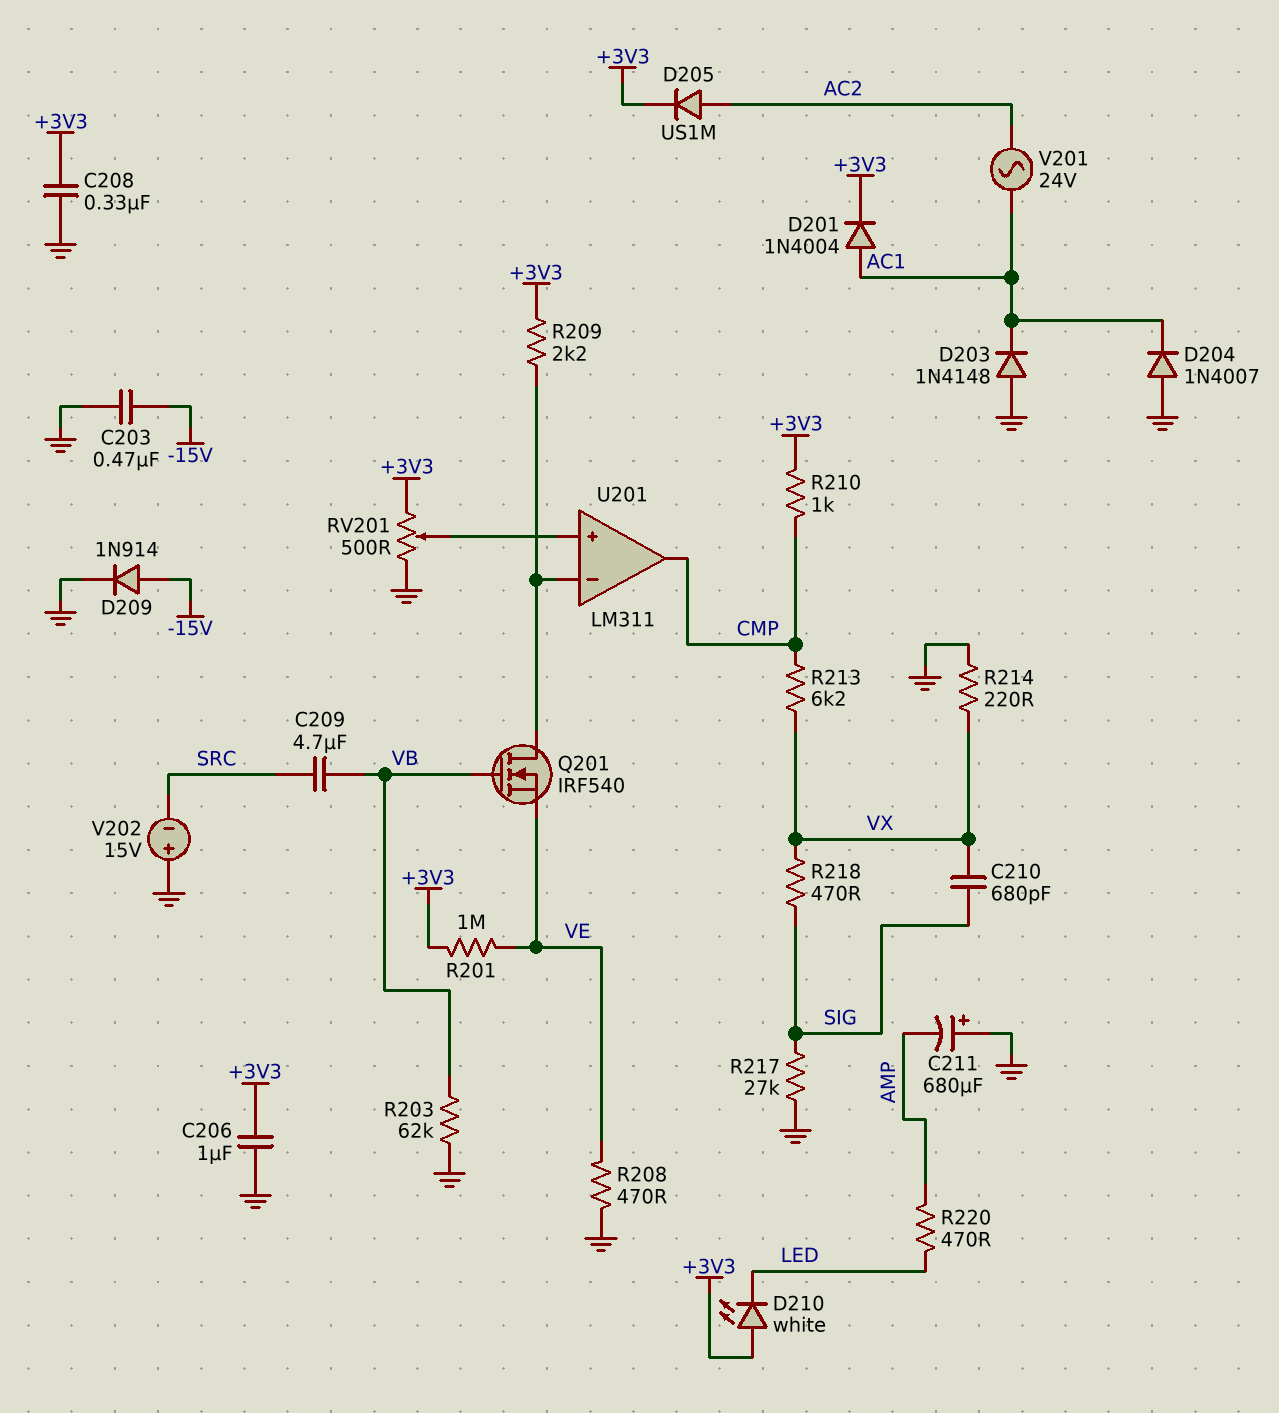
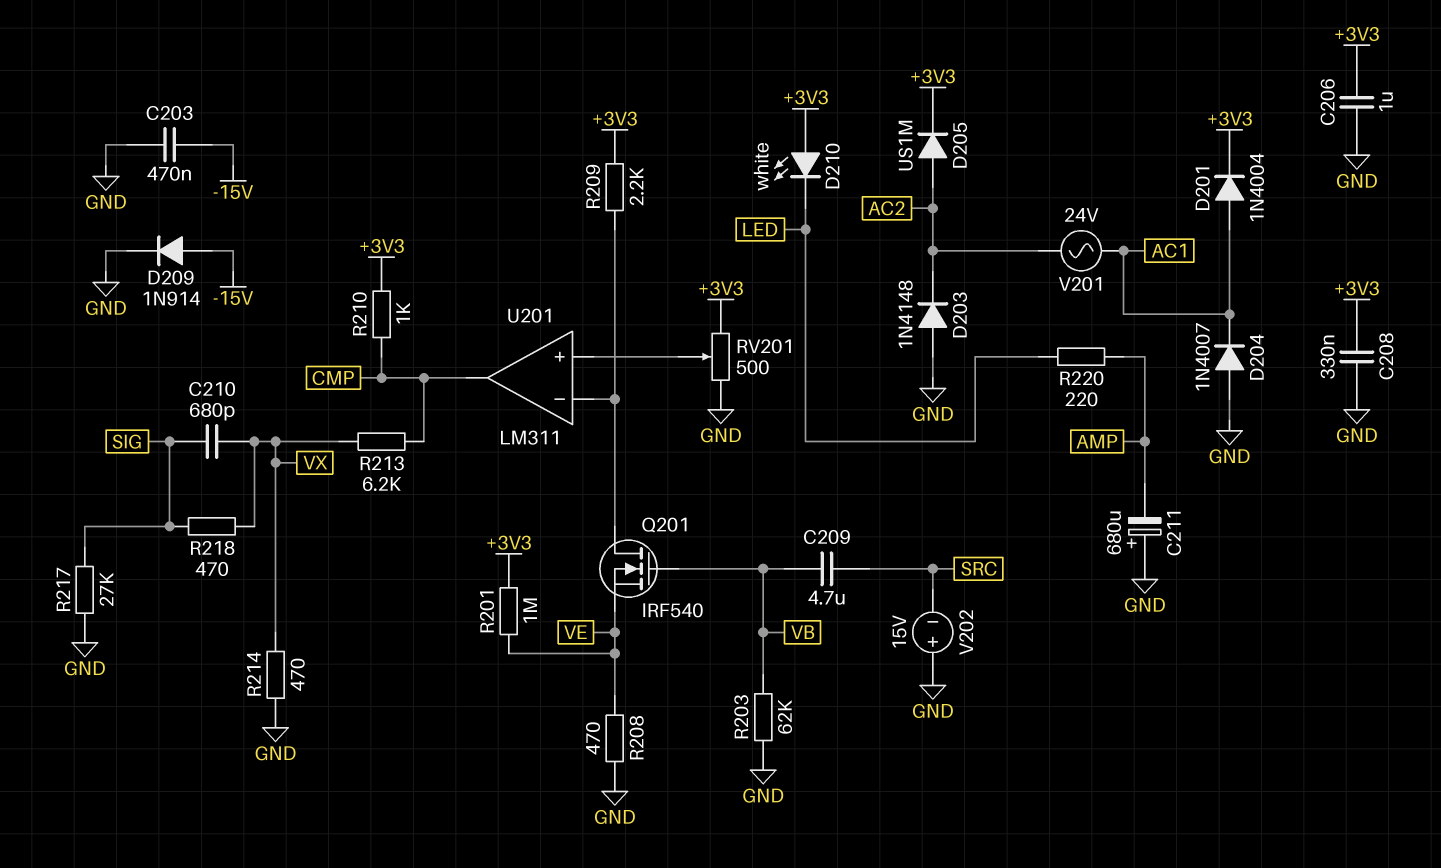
D203: diode 1N4148 (A GND, K AC1) -> diode 1N4148 (A GND, K AC2)
R214: 220 (GND, VX) -> 470 (GND, VX)
R220: 470 (AMP, LED) -> 220 (AMP, LED)

